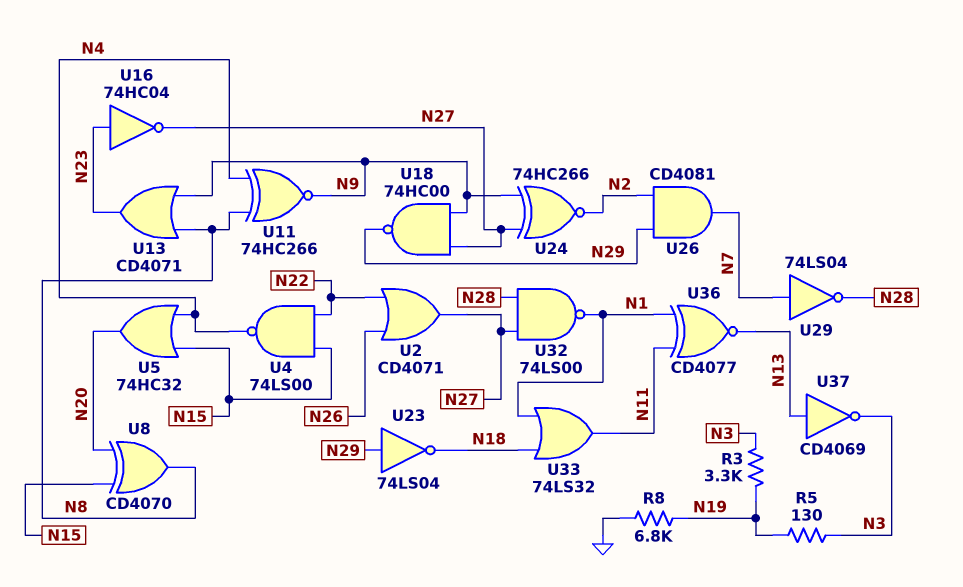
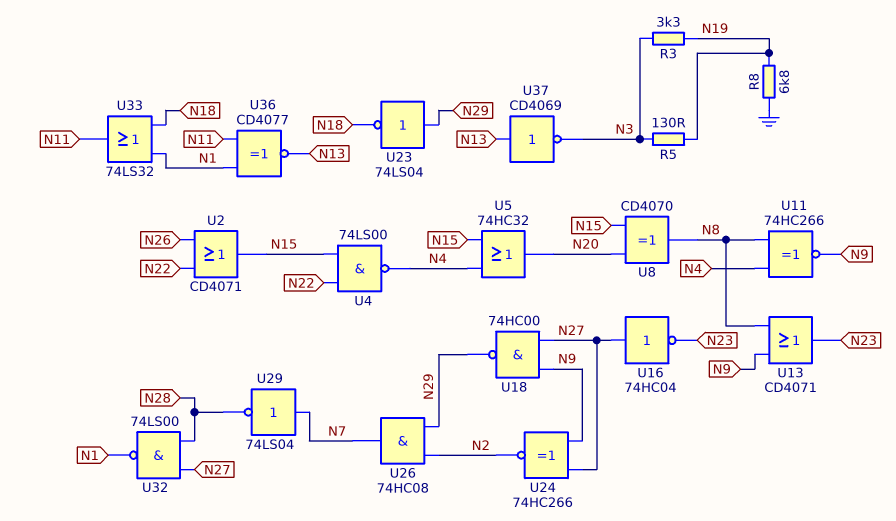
U2: OR CD4071 (in N22, in N26, out N27) -> OR CD4071 (in N22, in N26, out N15)
U16: NOT 74HC04 (in N23, out N27) -> NOT 74HC04 (in N27, out N23)
U26: AND CD4081 (in N2, in N29, out N7) -> AND 74HC08 (in N2, in N29, out N7)

